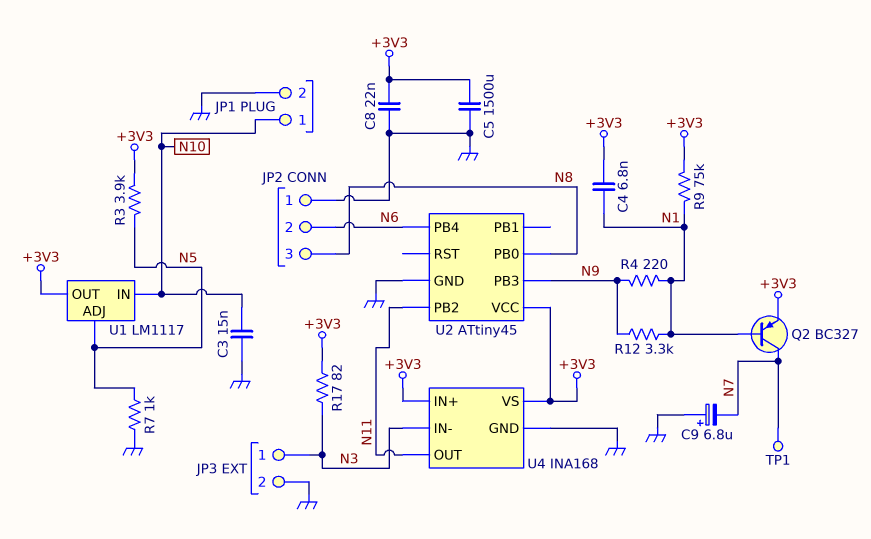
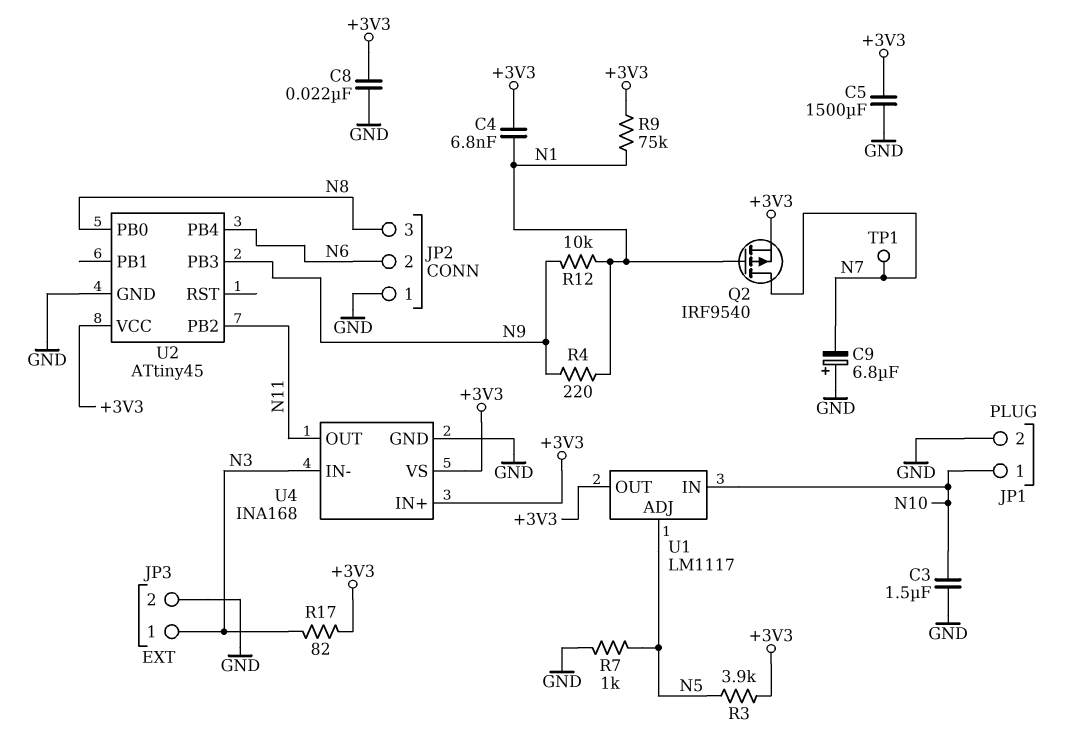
C3: 15nF (GND, N10) -> 1.5uF (GND, N10)
Q2: PNP BC327 (B N1, C N7, E +3V3) -> PMOS IRF9540 (G N1, D N7, S +3V3)
R12: 3.3k (N1, N9) -> 10k (N1, N9)

